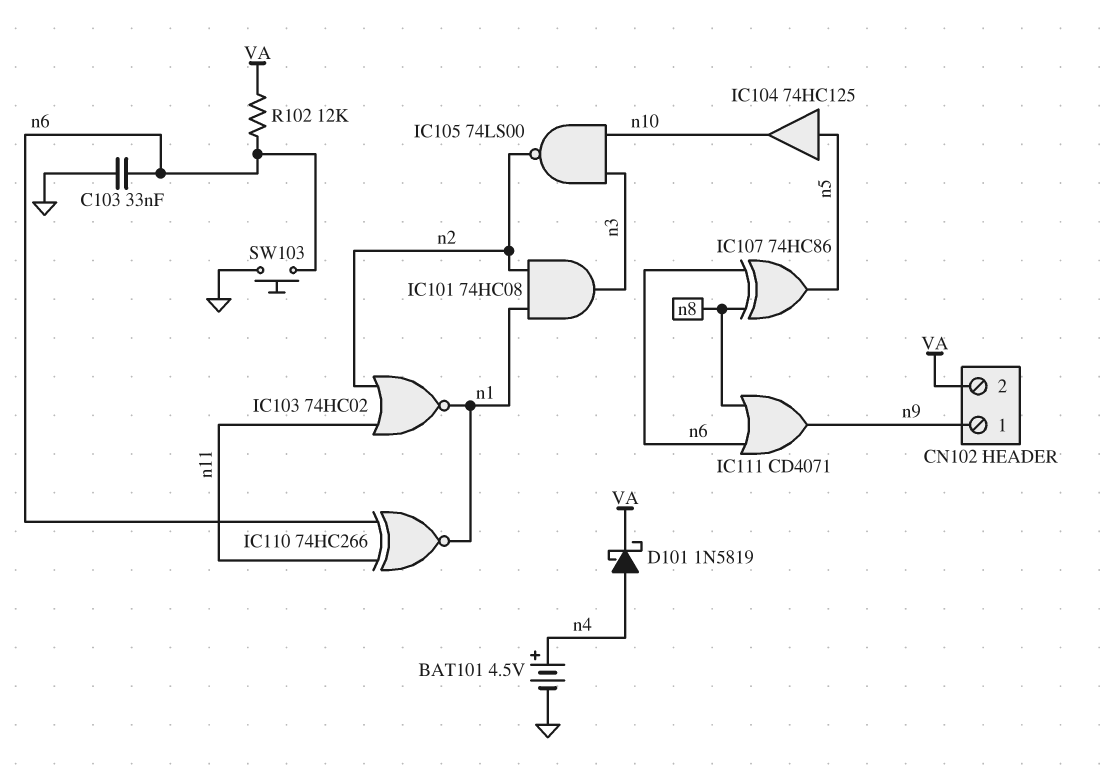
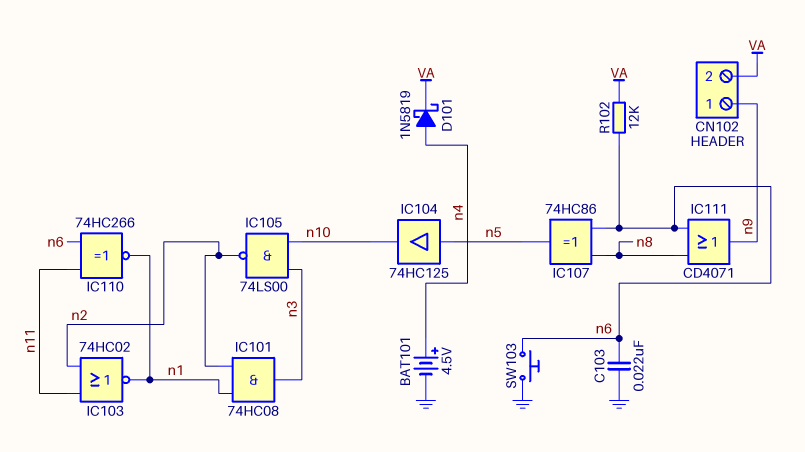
C103: 33nF (GND, n6) -> 22nF (GND, n6)

